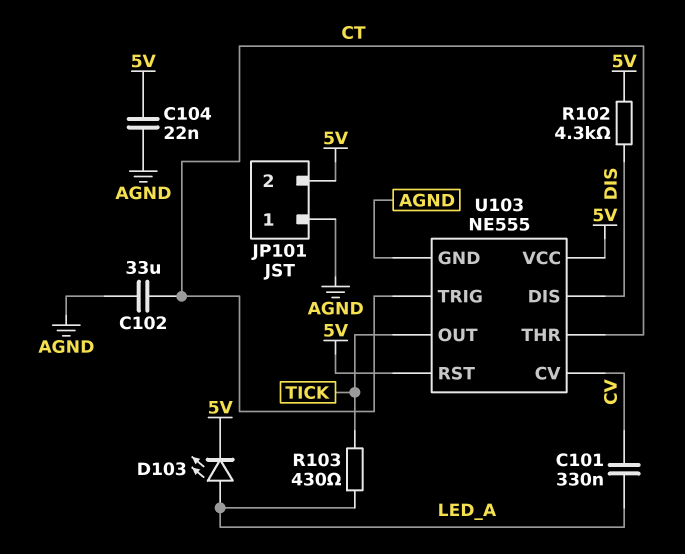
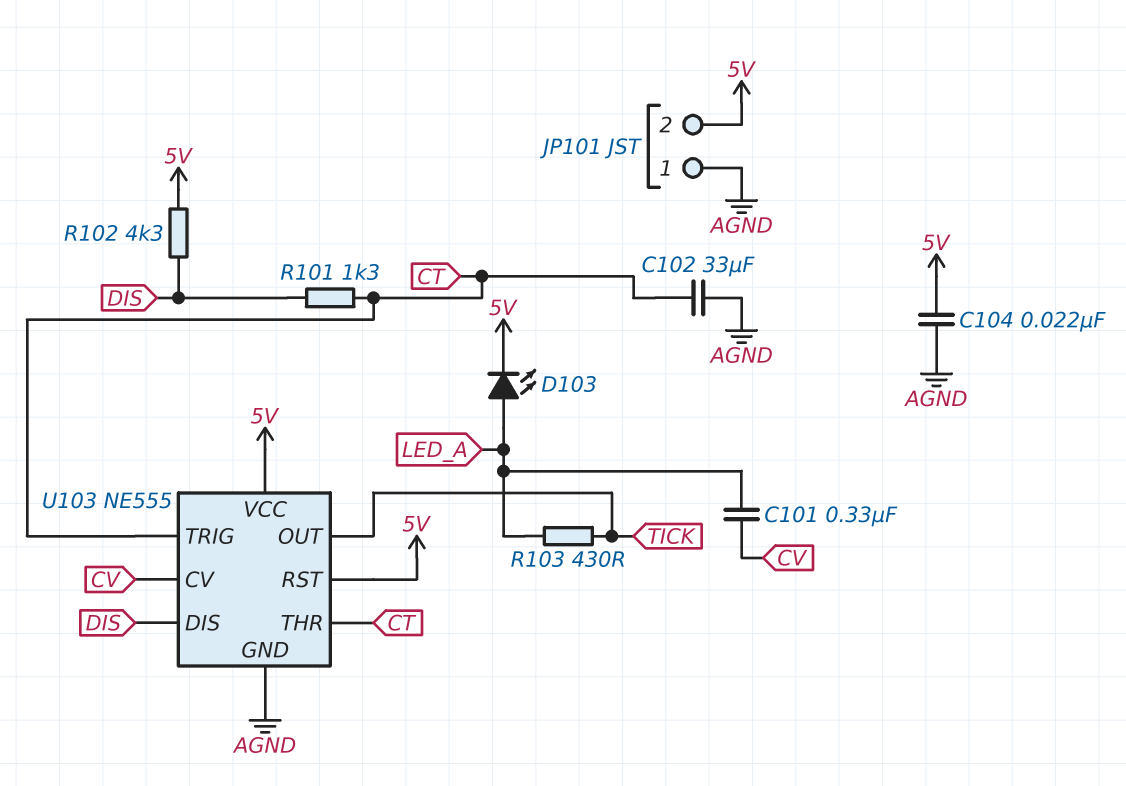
R101: none -> 1.3k (CT, DIS)

